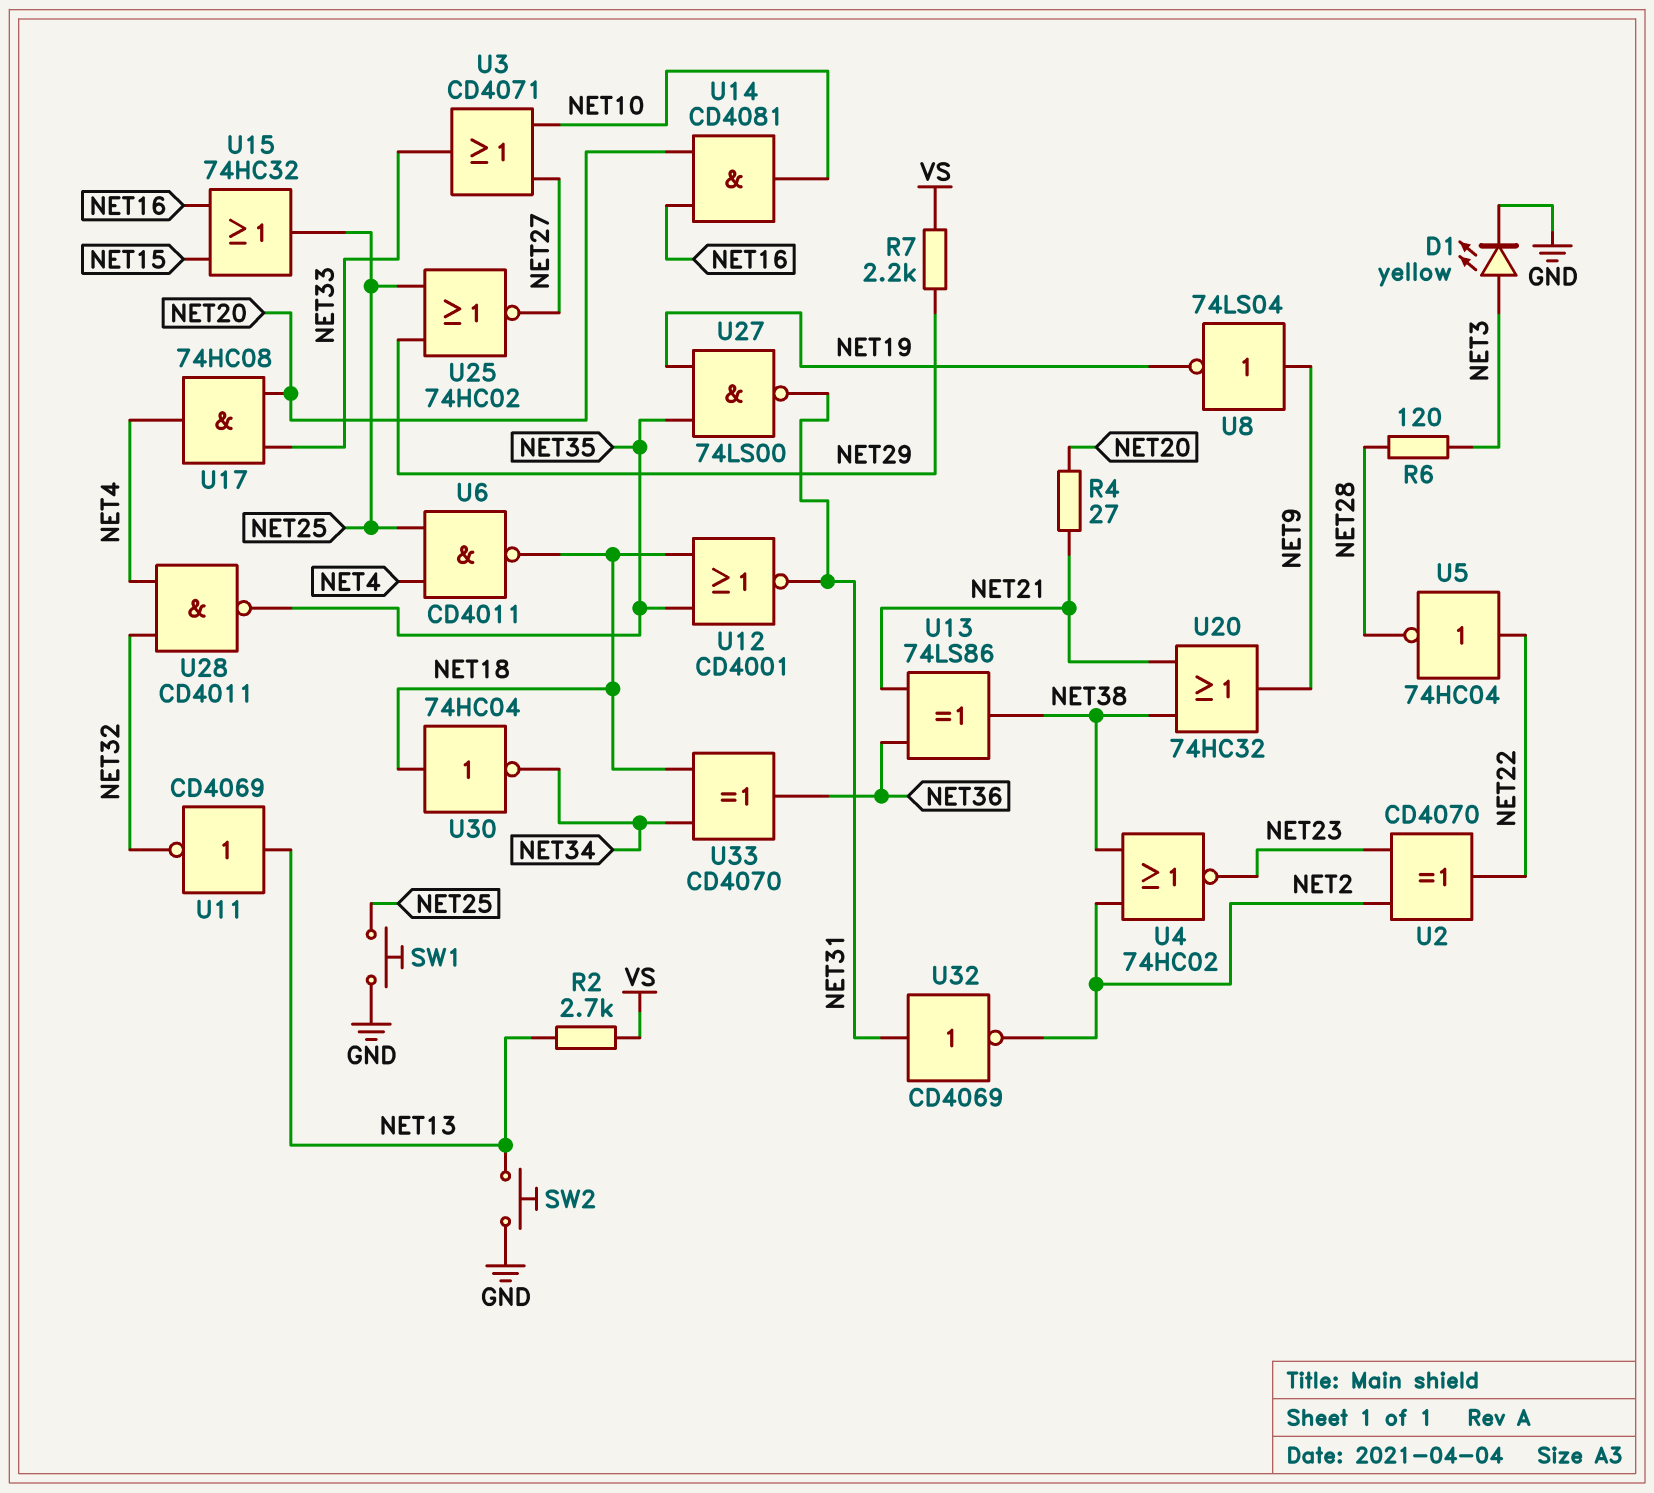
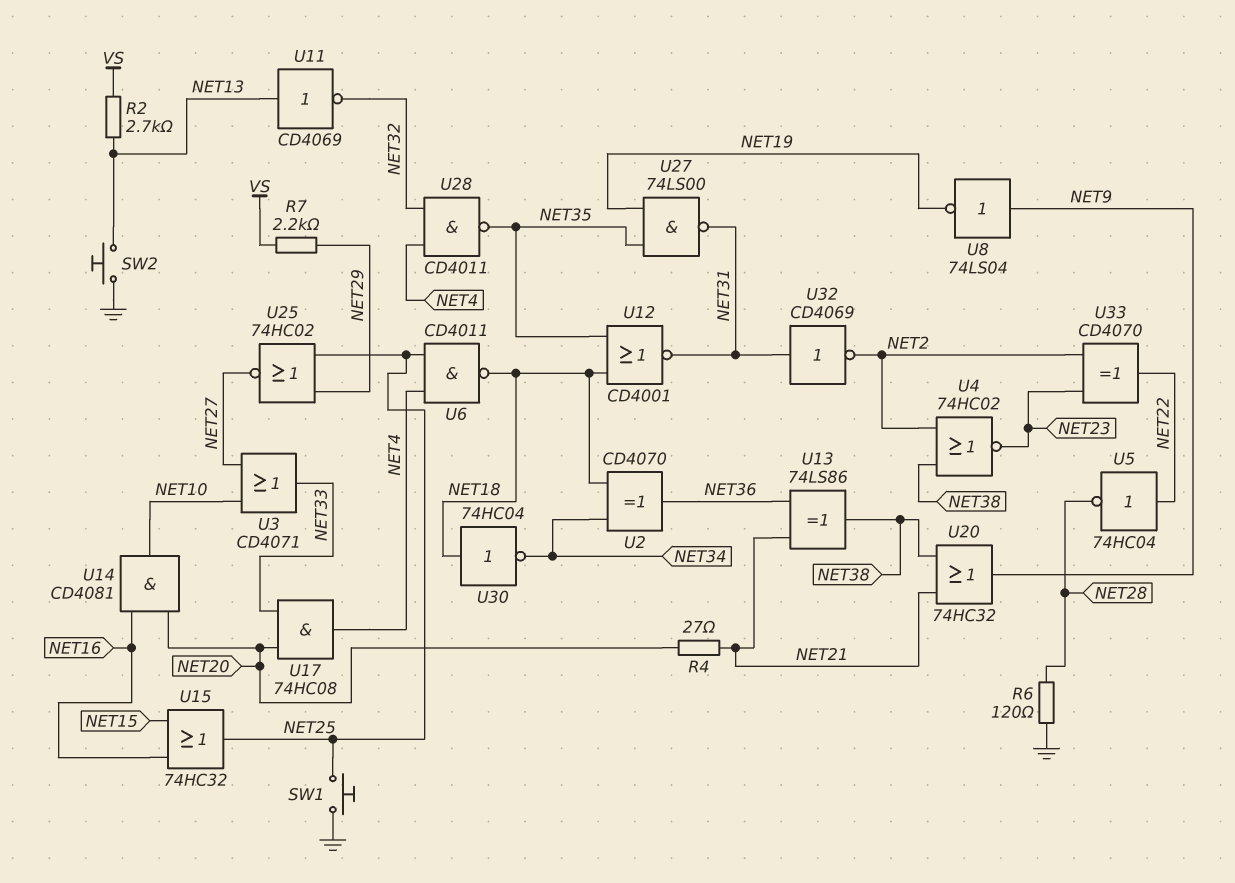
D1: LED yellow (A NET3, K GND) -> none
R6: 120 (NET3, NET28) -> 120 (GND, NET28)
U2: XOR CD4070 (in NET2, in NET23, out NET22) -> XOR CD4070 (in NET18, in NET34, out NET36)
U33: XOR CD4070 (in NET18, in NET34, out NET36) -> XOR CD4070 (in NET2, in NET23, out NET22)

